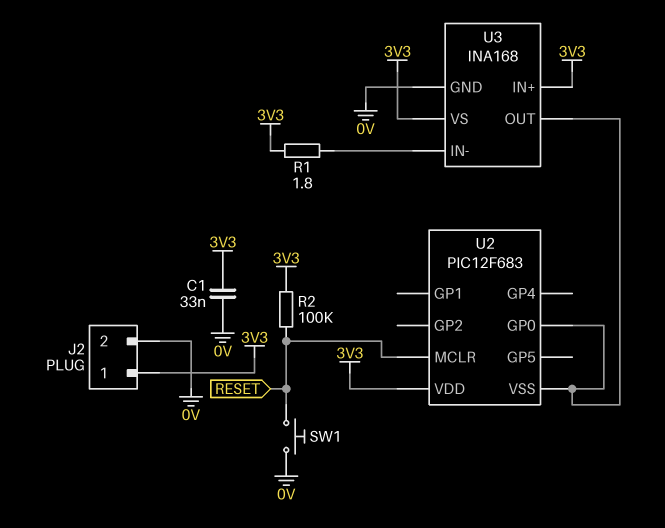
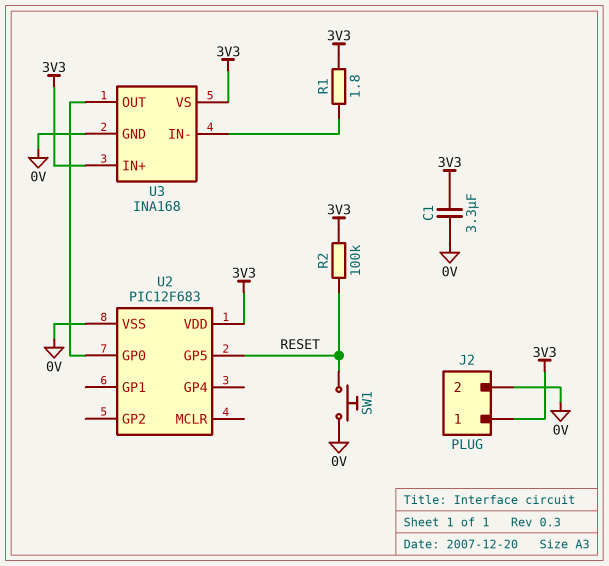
C1: 33nF (0V, 3V3) -> 3.3uF (0V, 3V3)
U2 pin GP5: none -> RESET
U2 pin MCLR: RESET -> none
U2 pin VSS: U2/GP0 -> 0V

